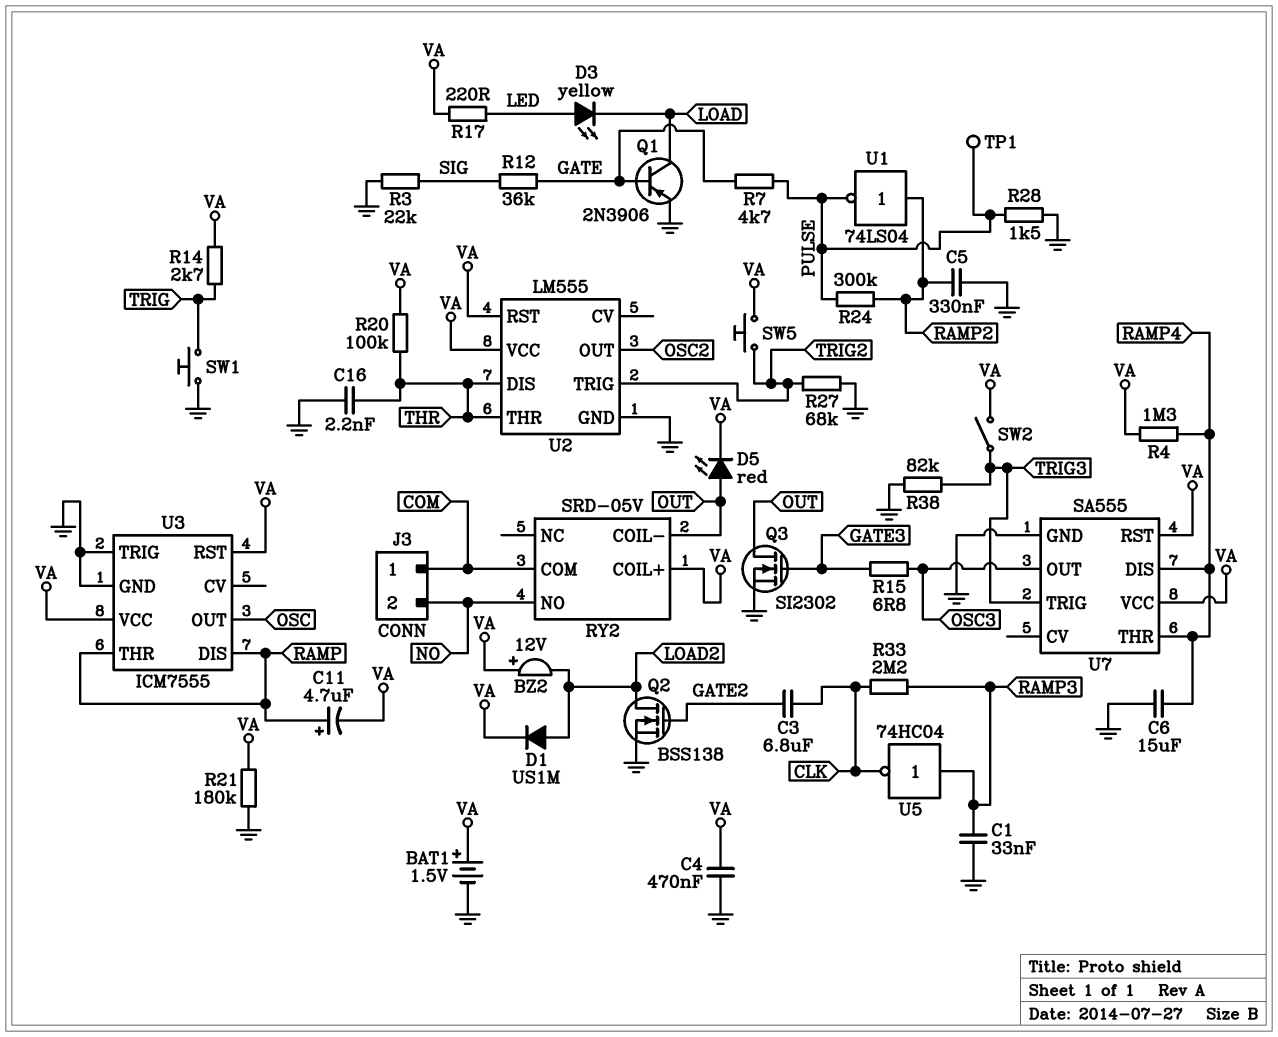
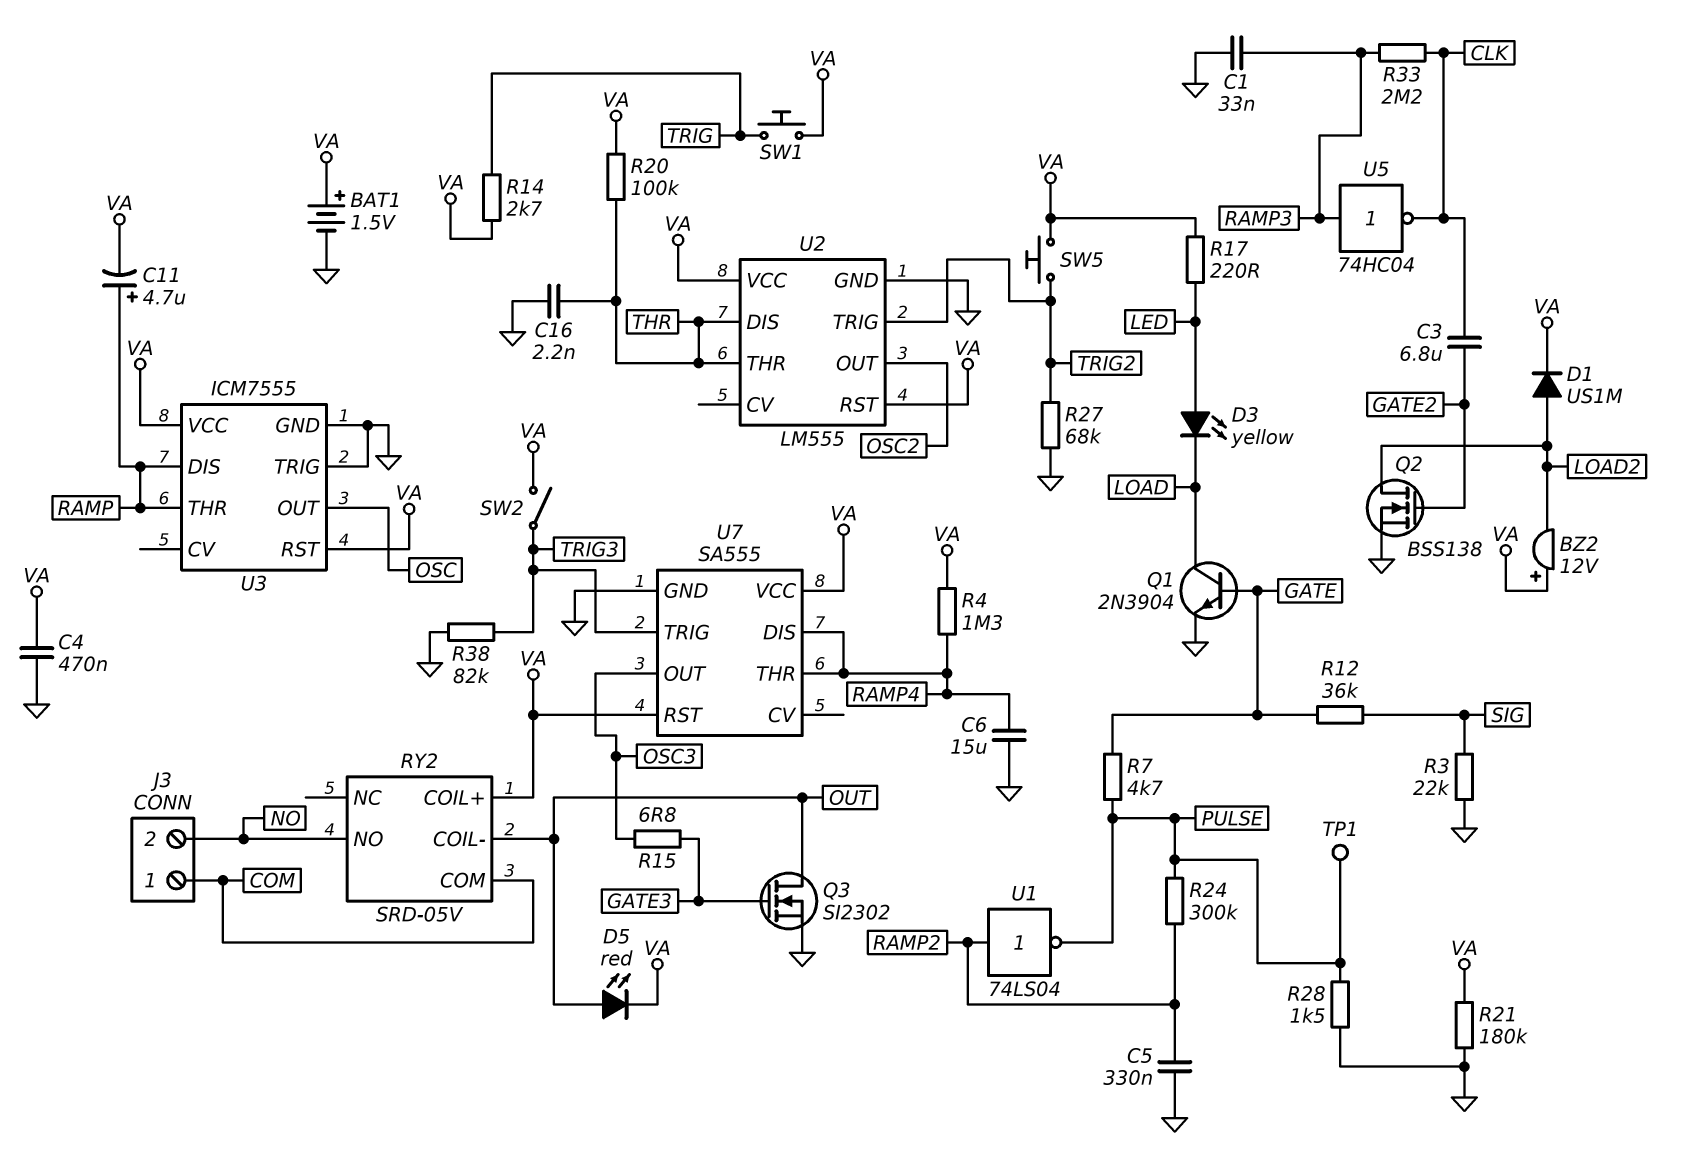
Q1: PNP 2N3906 (B GATE, C LOAD, E GND) -> NPN 2N3904 (B GATE, C LOAD, E GND)
SW1: button (GND, TRIG) -> button (TRIG, VA)

